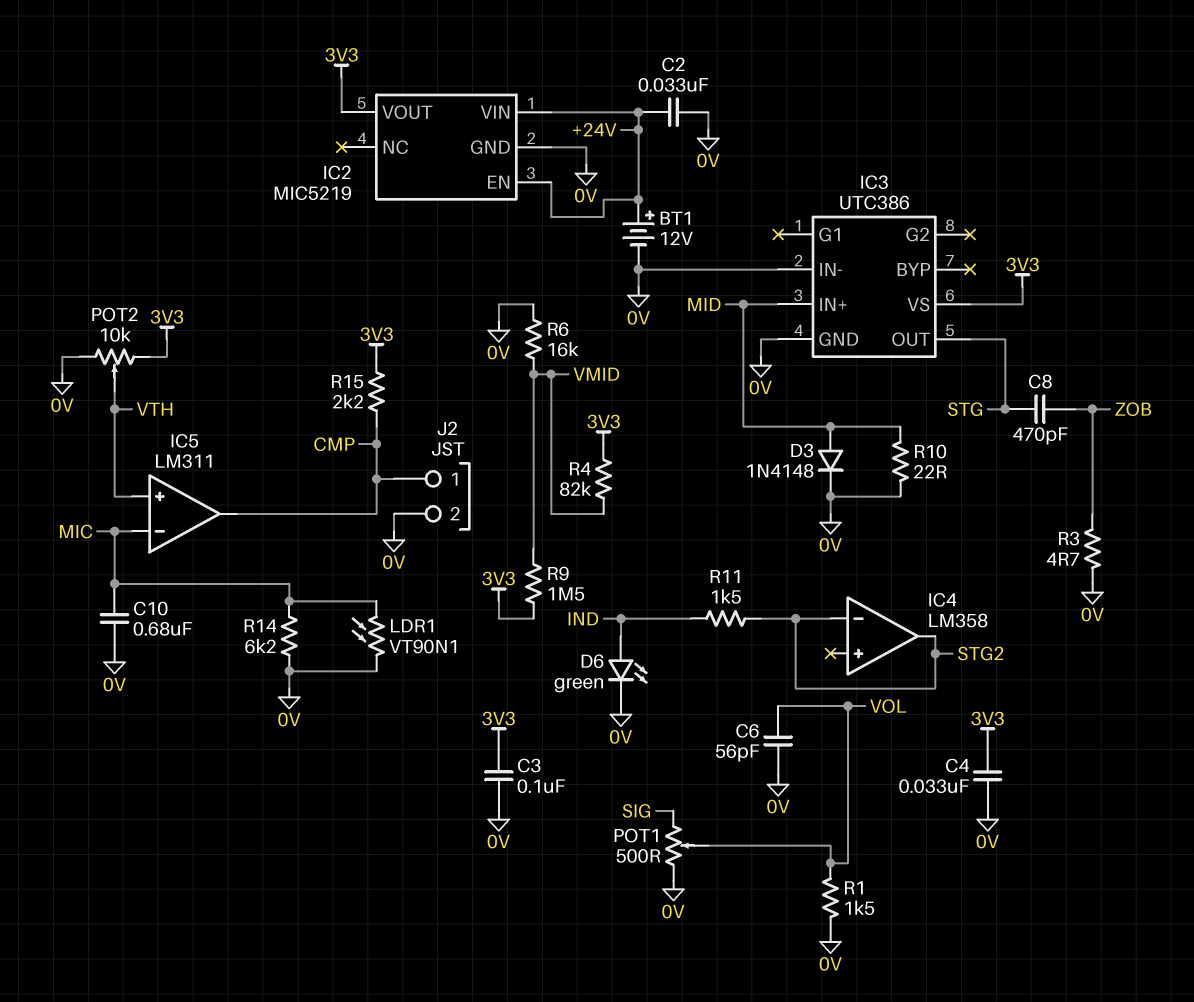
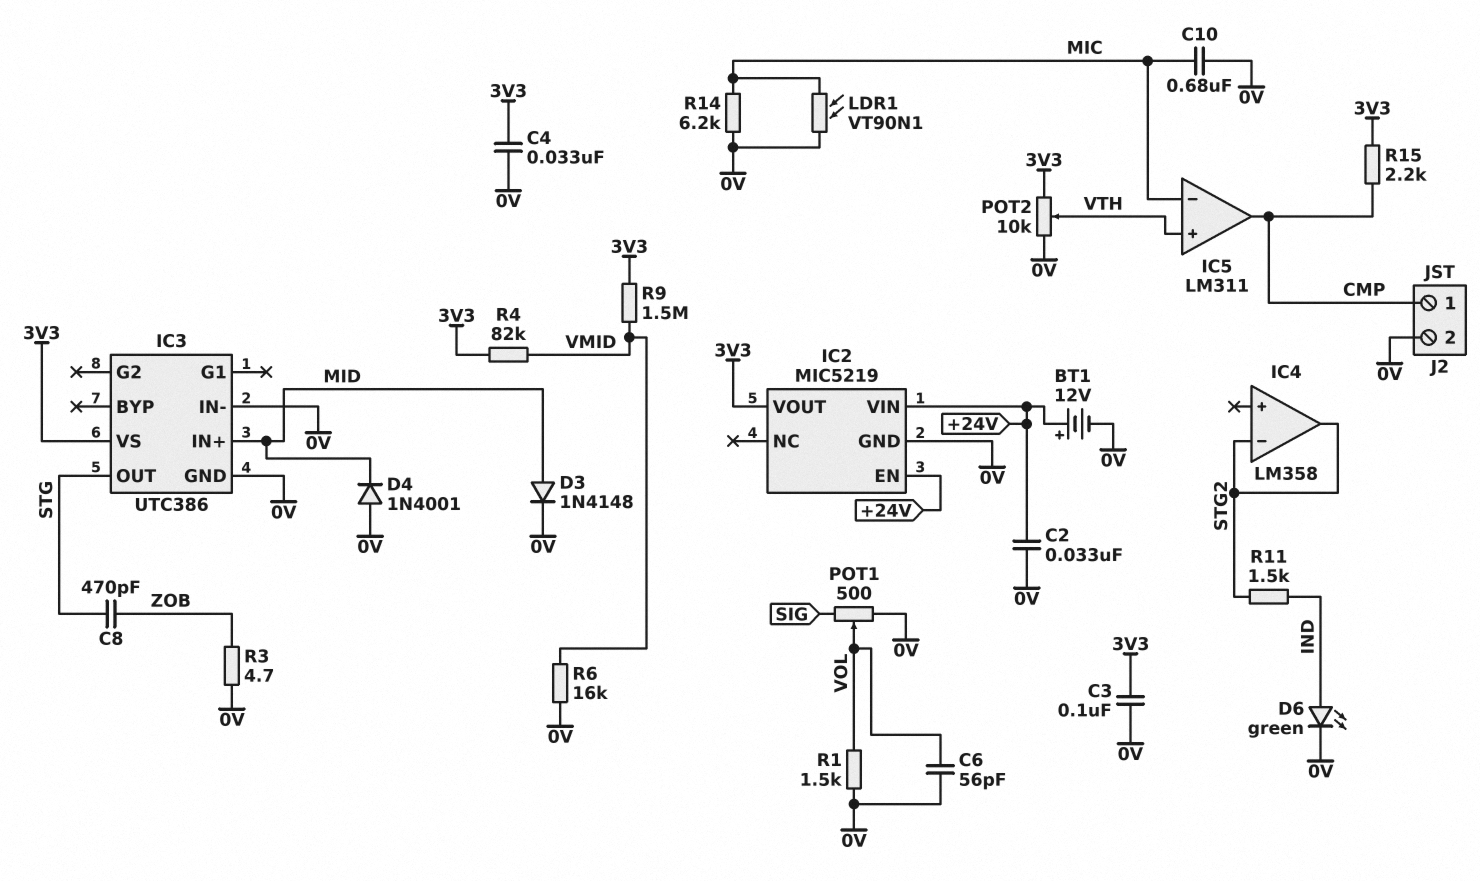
D4: none -> diode 1N4001 (A 0V, K MID)
R10: 22 (0V, MID) -> none

